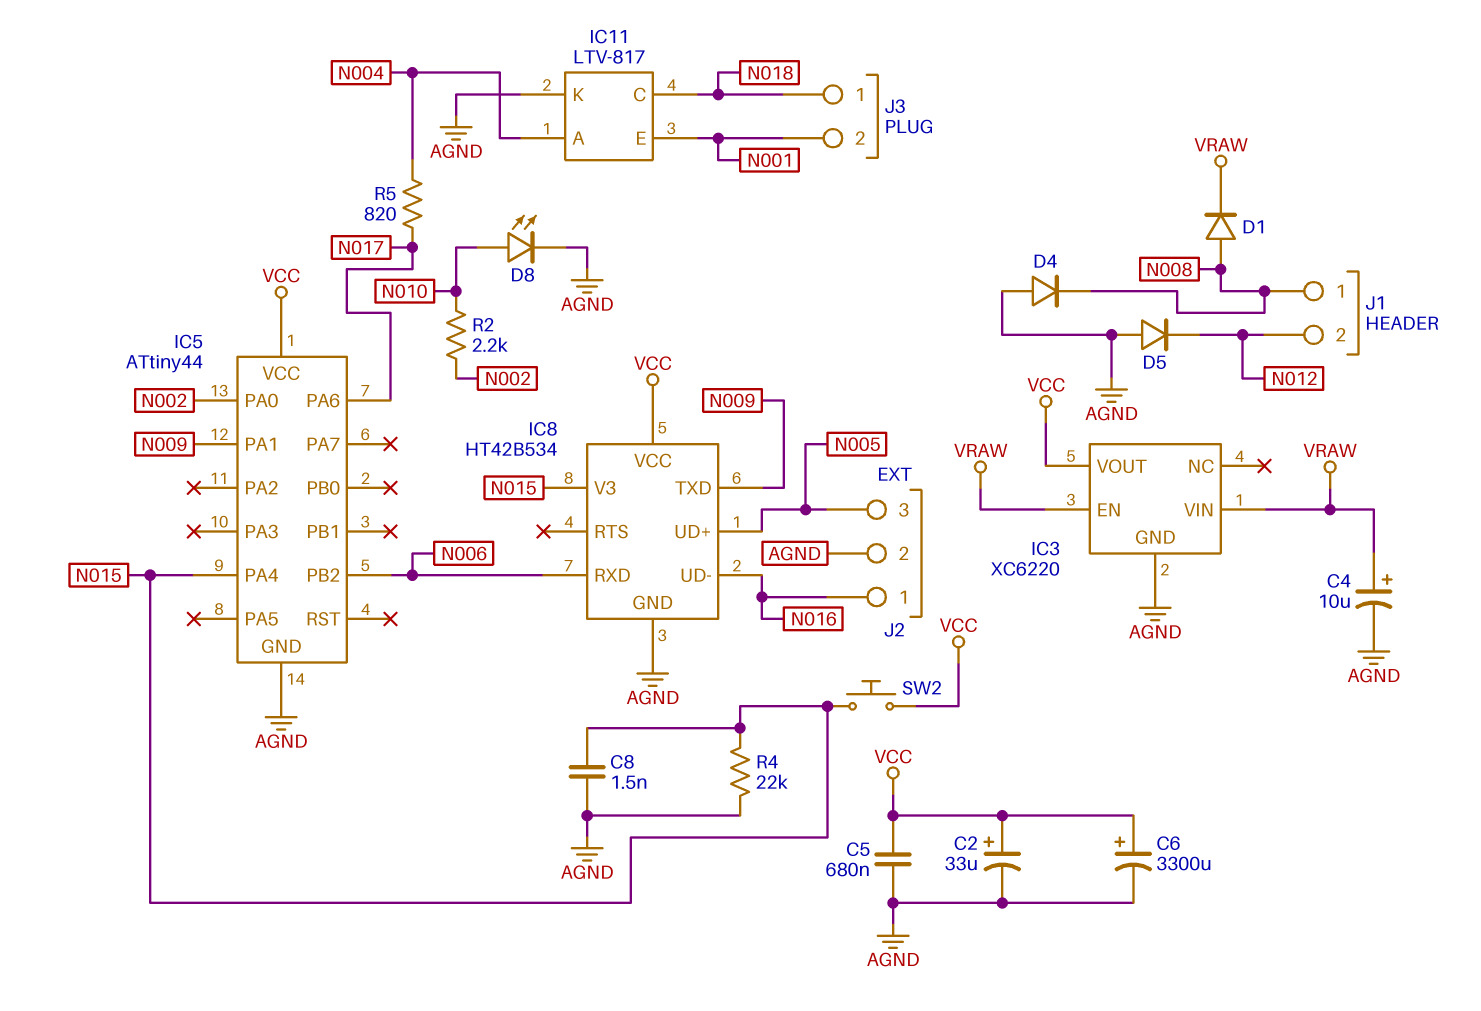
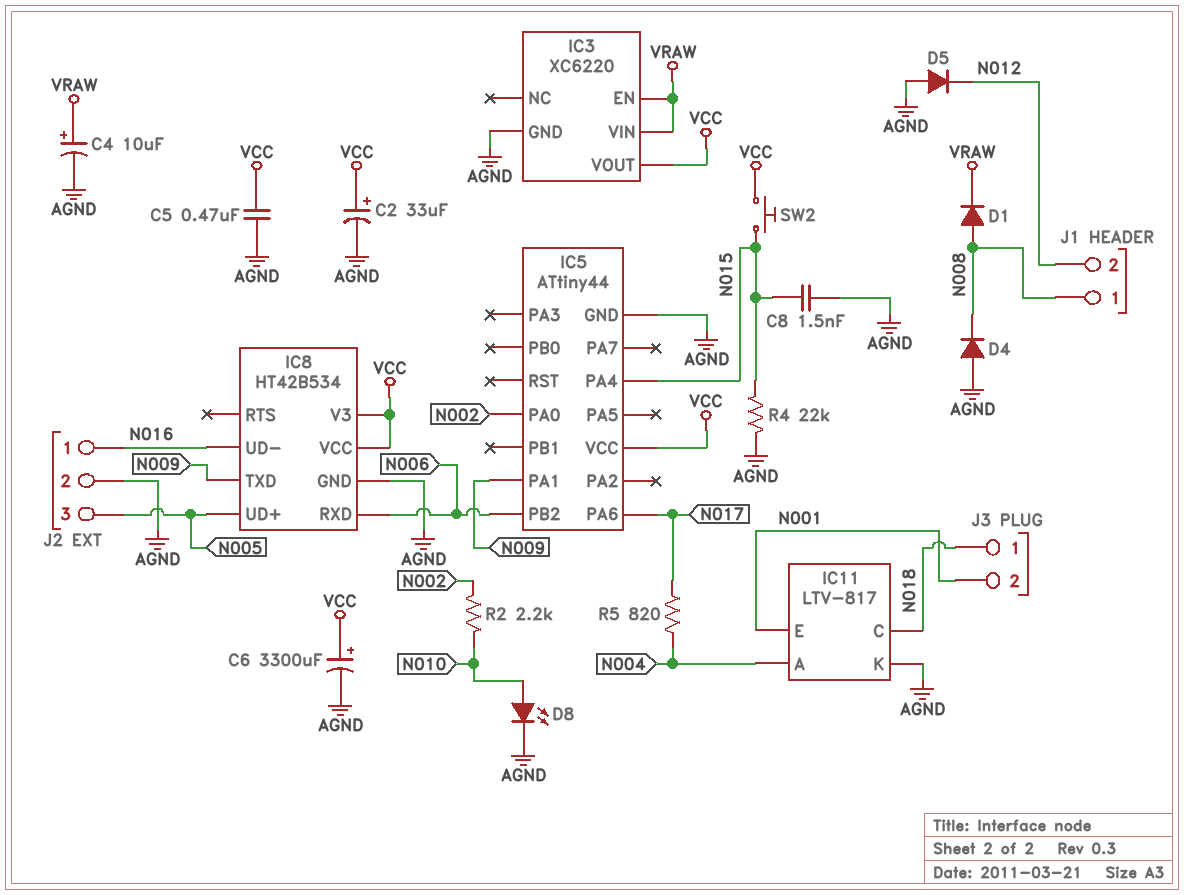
C5: 680nF (AGND, VCC) -> 470nF (AGND, VCC)
IC8 pin V3: N015 -> VCC

